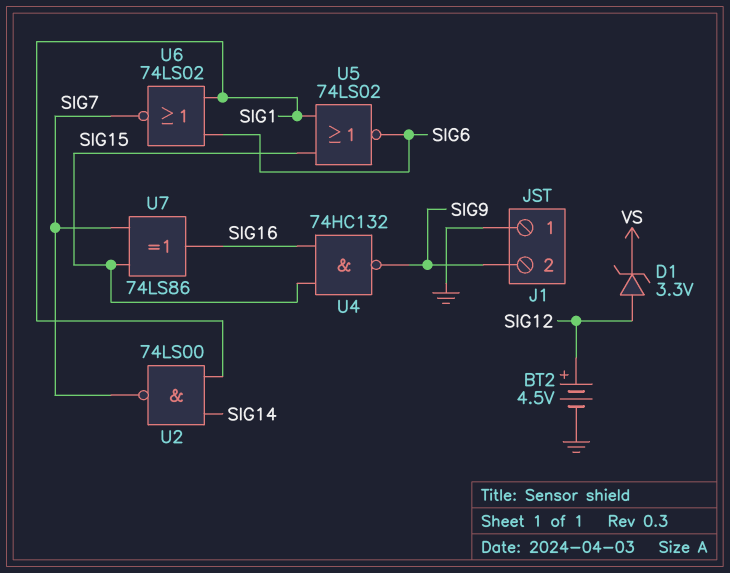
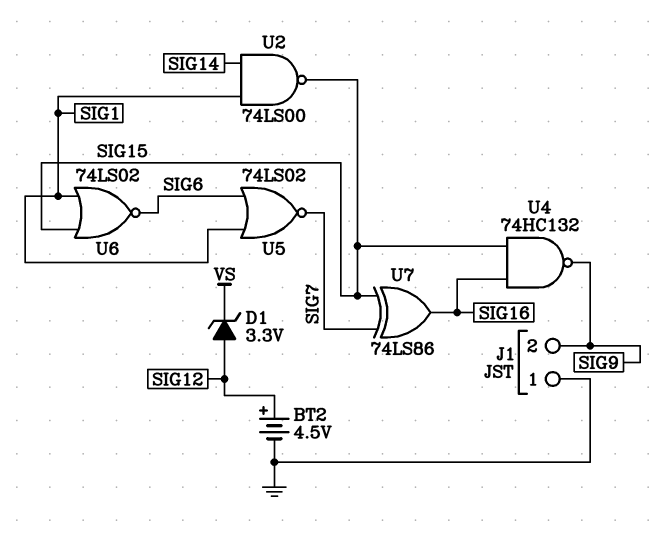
U2: NAND 74LS00 (in SIG1, in SIG14, out SIG7) -> NAND 74LS00 (in SIG1, in SIG14, out SIG15)
U5: NOR 74LS02 (in SIG1, in SIG15, out SIG6) -> NOR 74LS02 (in SIG1, in SIG6, out SIG7)
U6: NOR 74LS02 (in SIG1, in SIG6, out SIG7) -> NOR 74LS02 (in SIG1, in SIG15, out SIG6)

